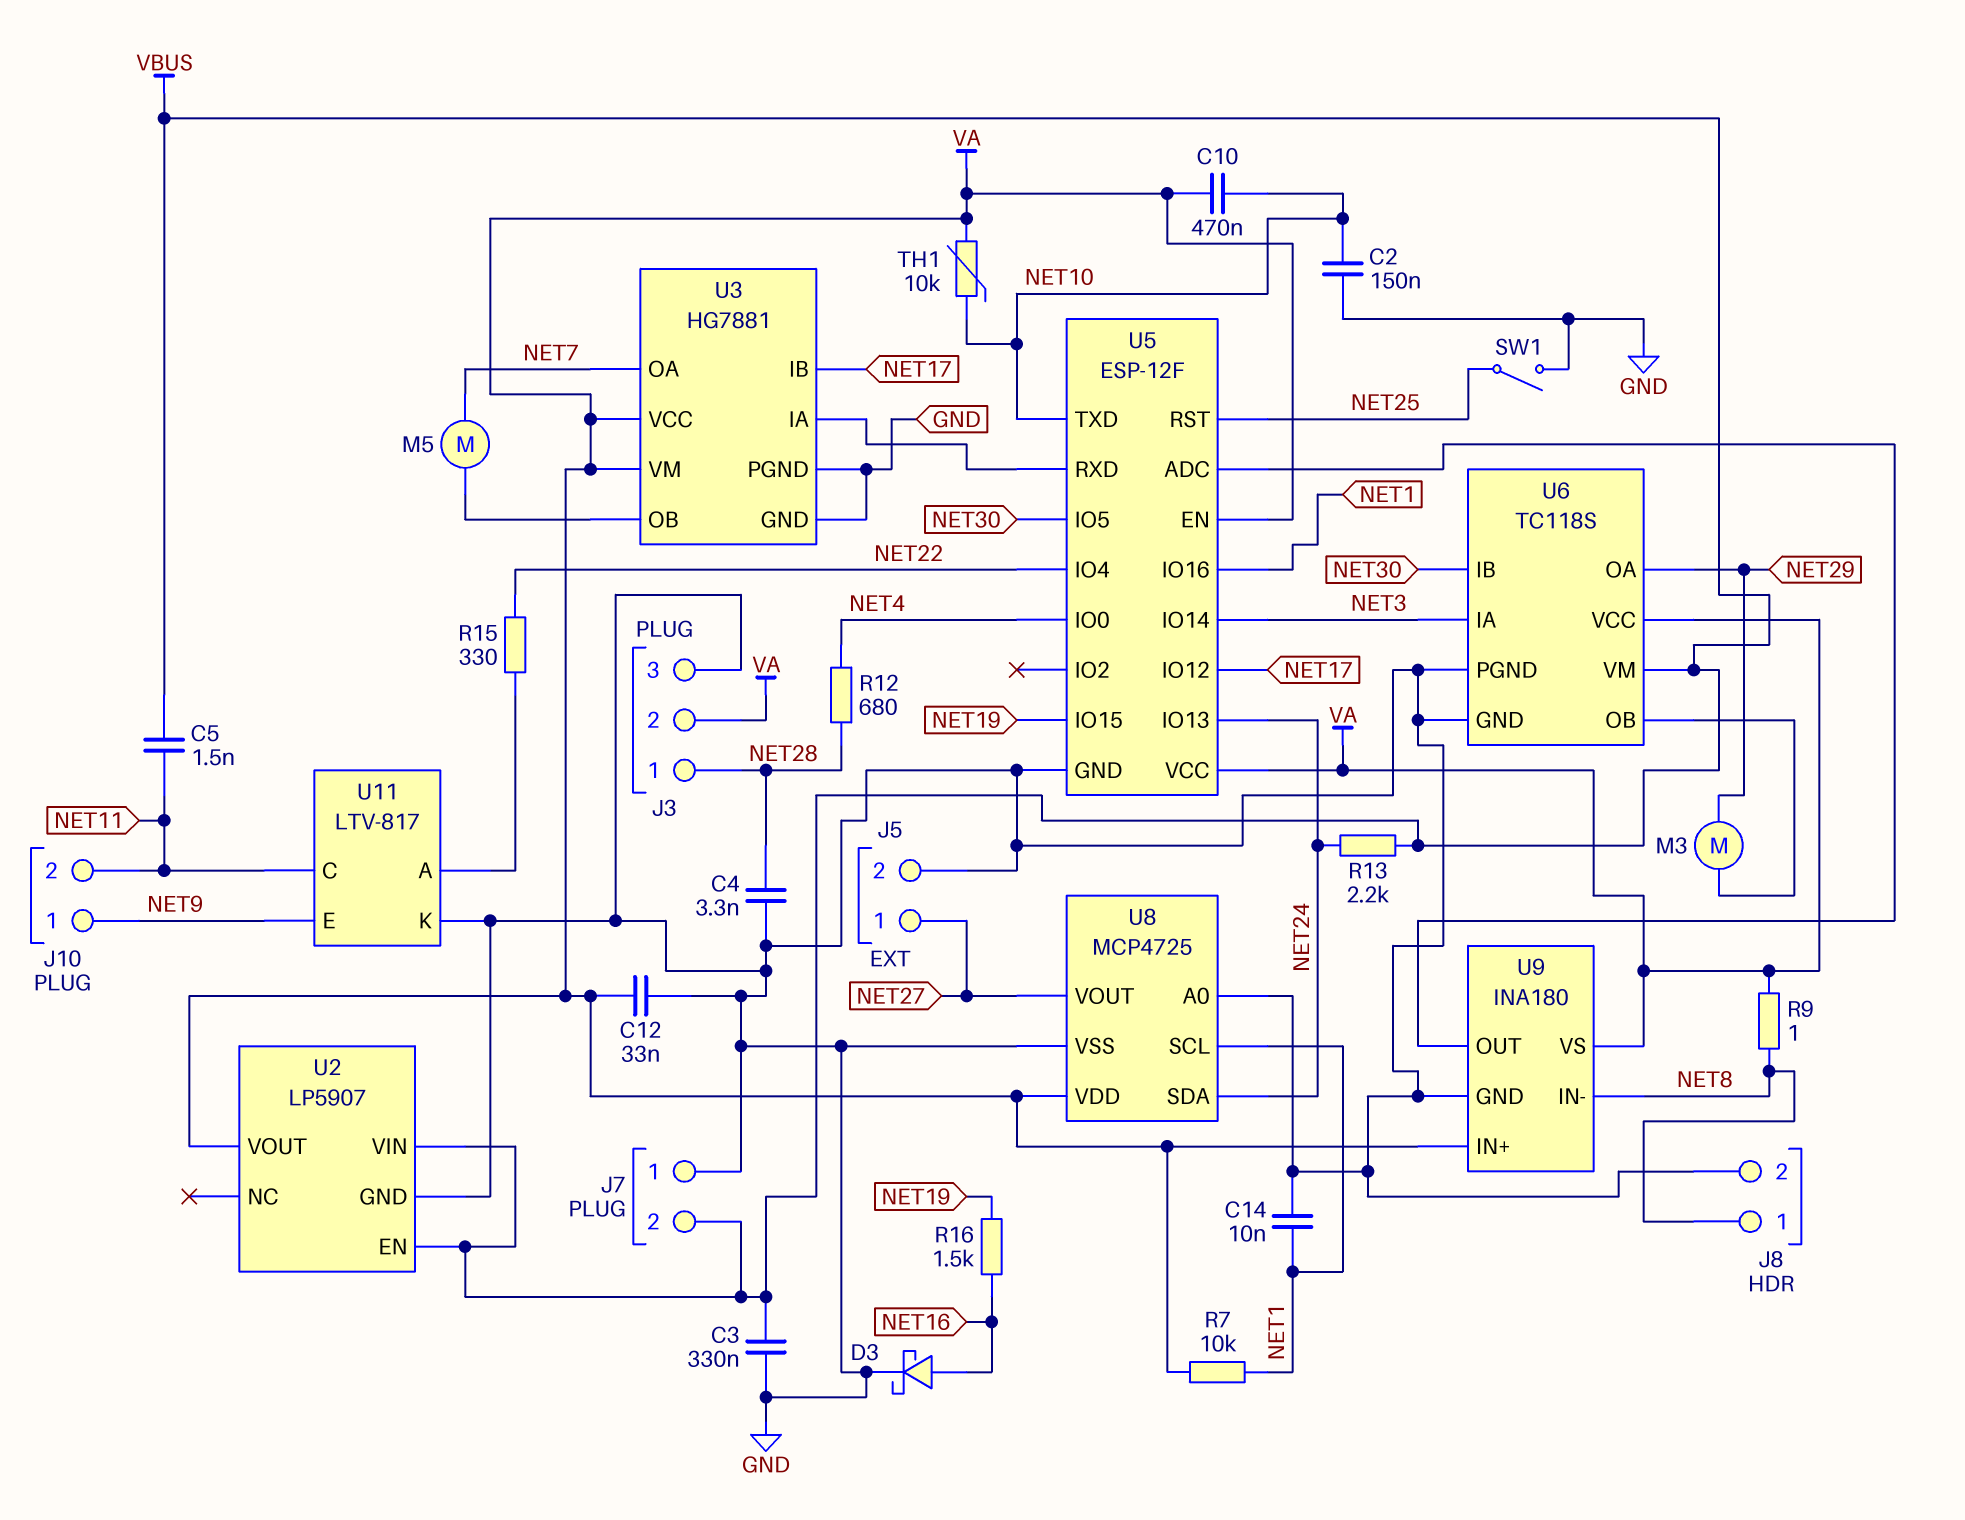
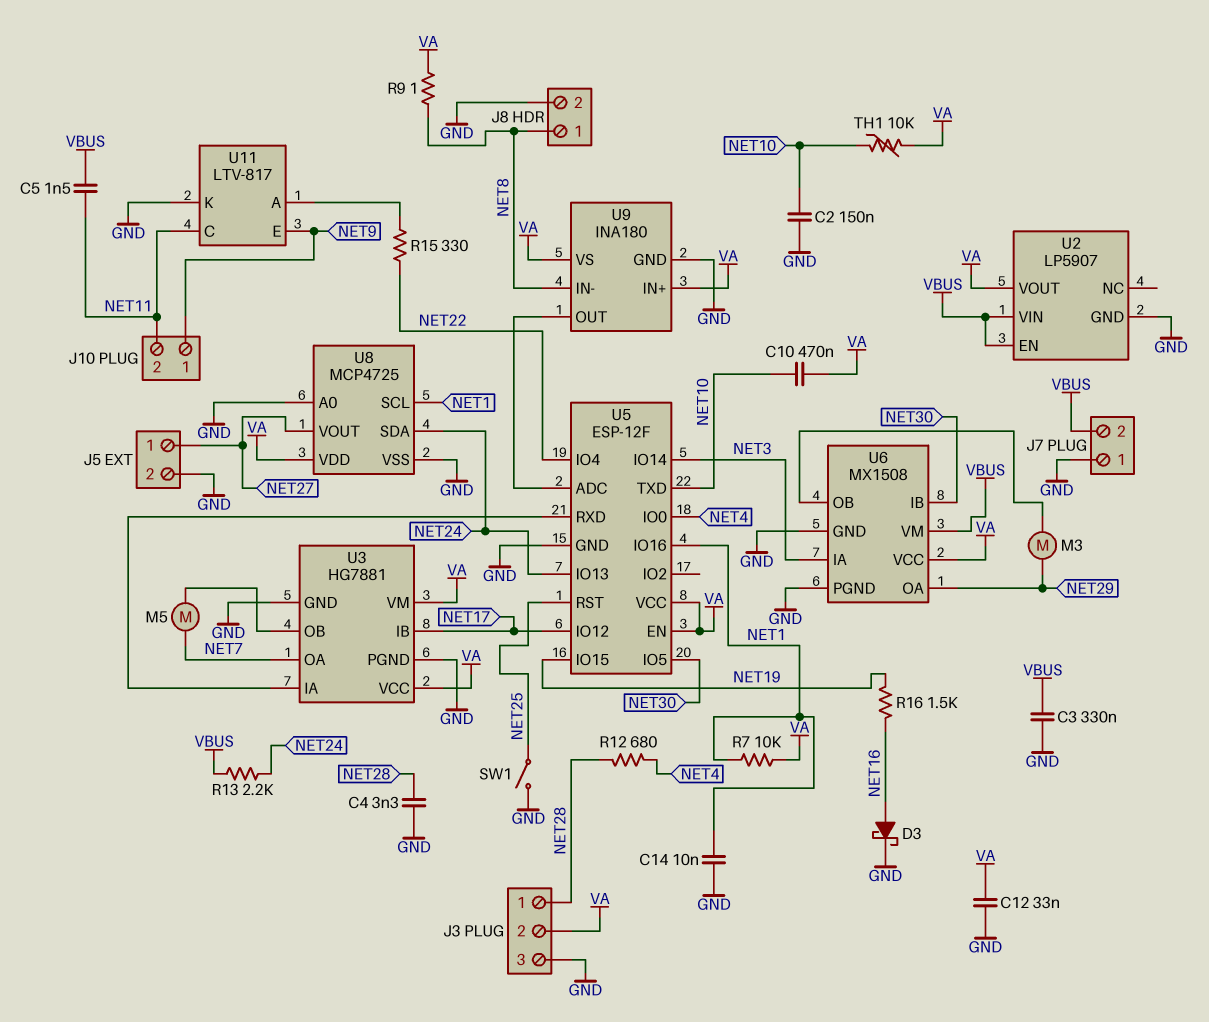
U6: TC118S -> MX1508

